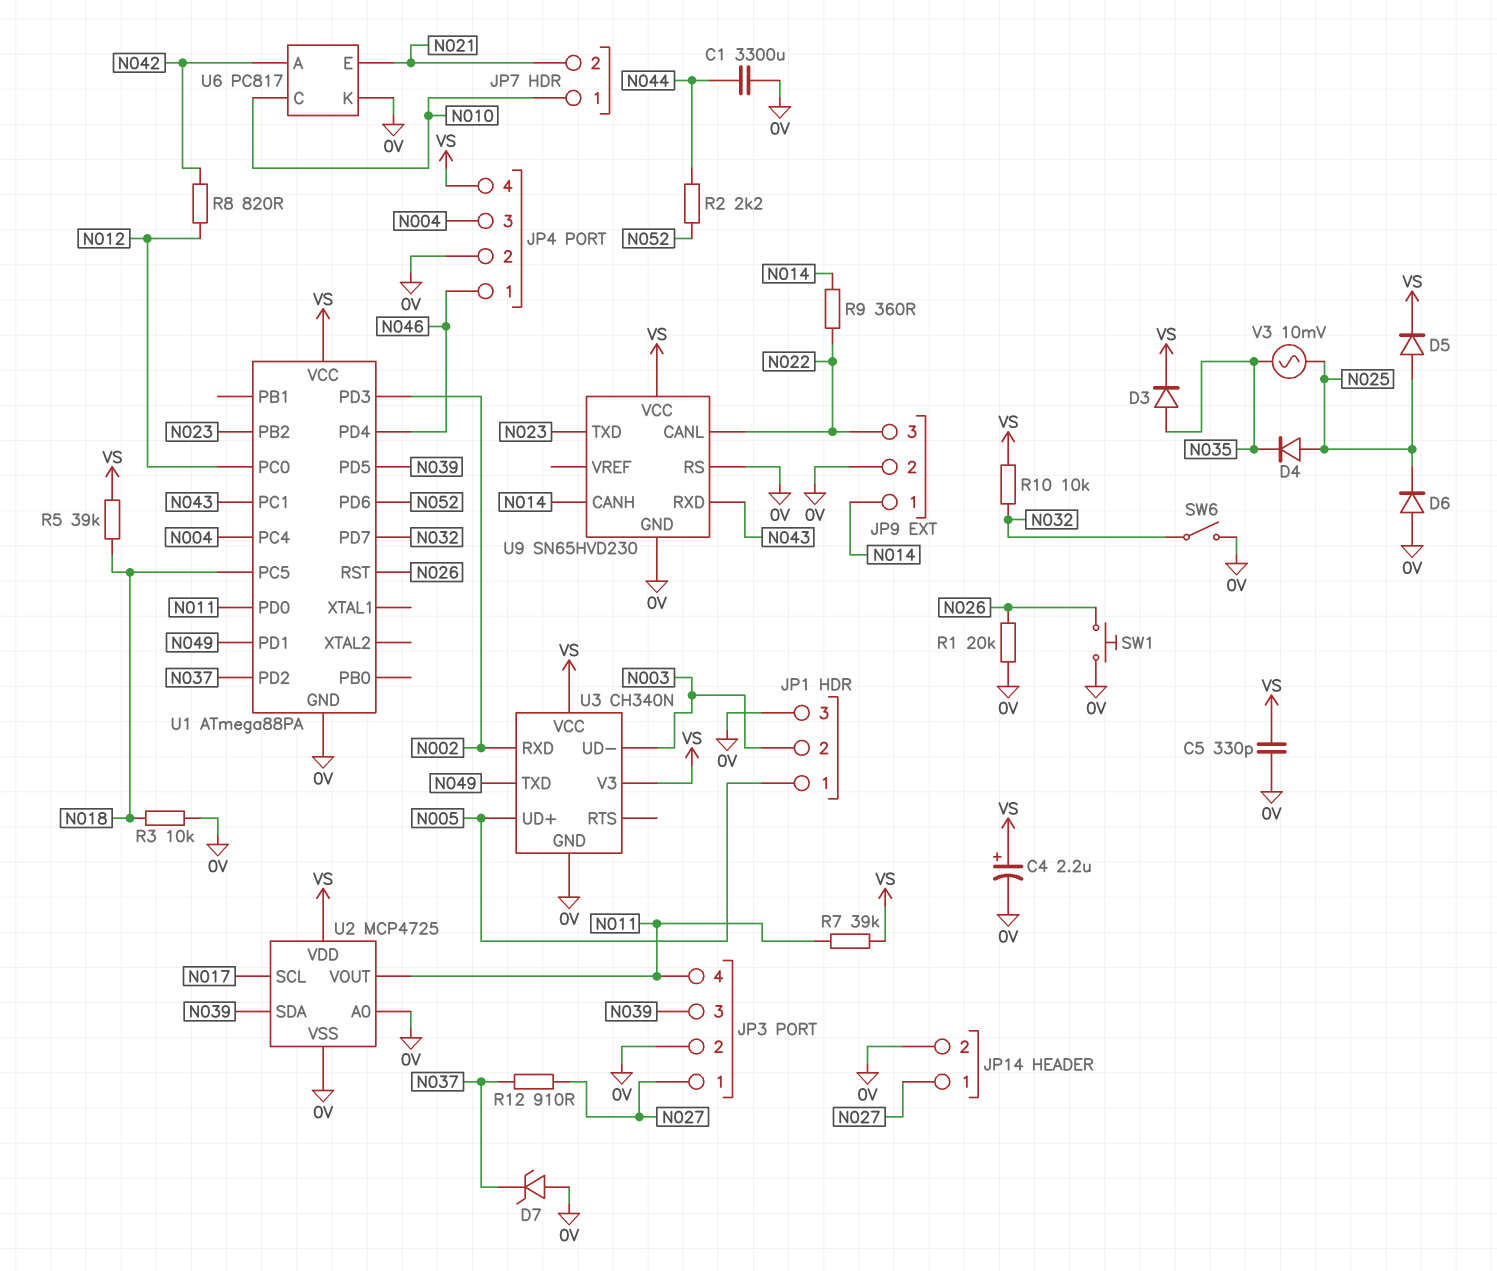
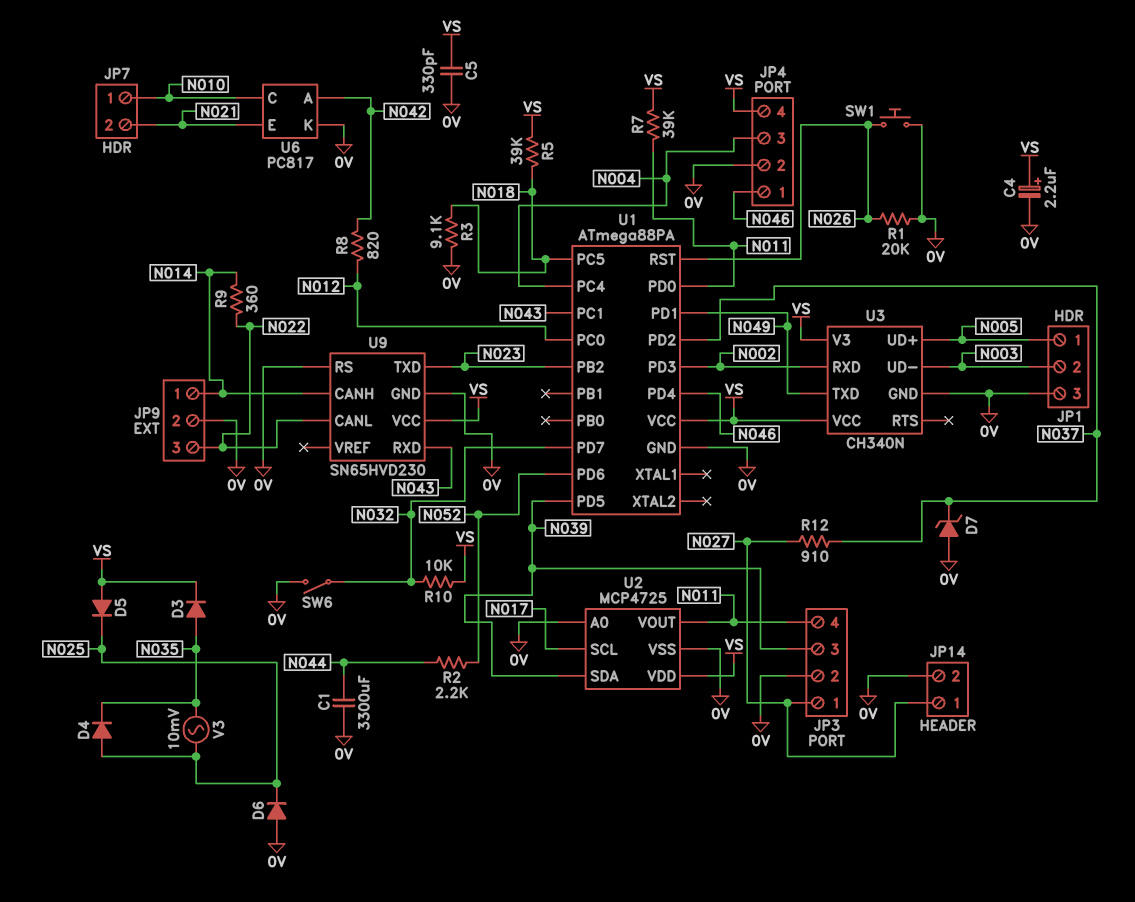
D5: diode (A N025, K VS) -> diode (A VS, K N025)
R3: 10k (0V, N018) -> 9.1k (0V, N018)

